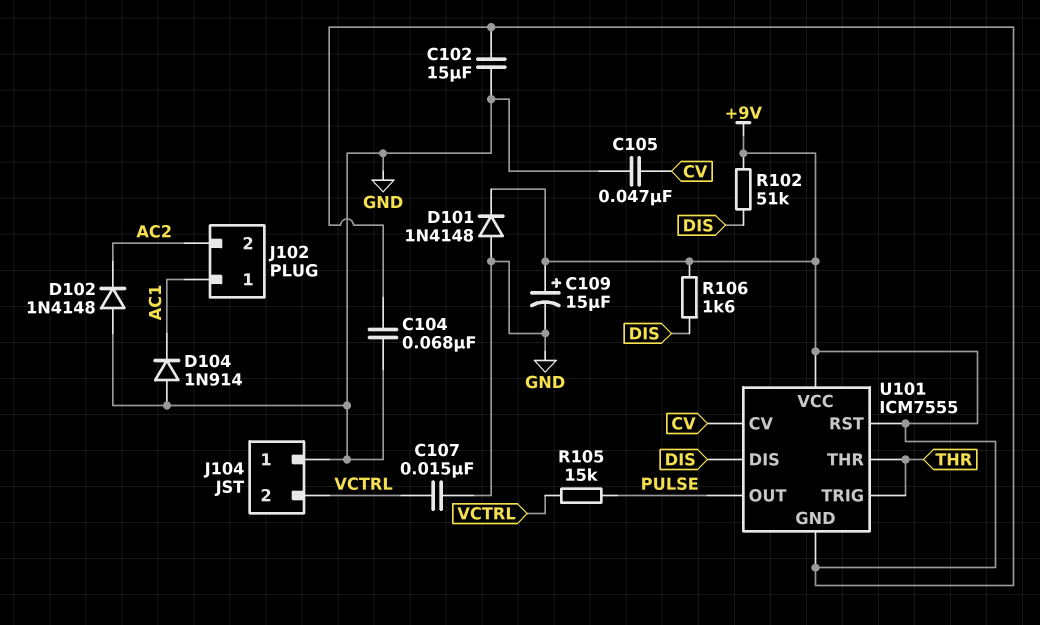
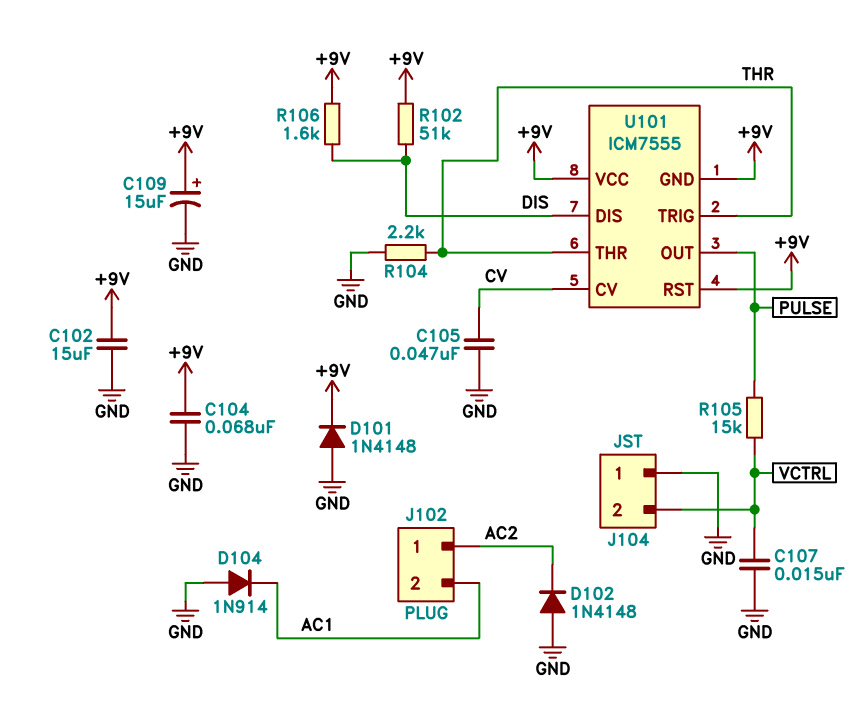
J102 pin 1: AC1 -> AC2
J102 pin 2: AC2 -> AC1
R104: none -> 2.2k (GND, THR)

